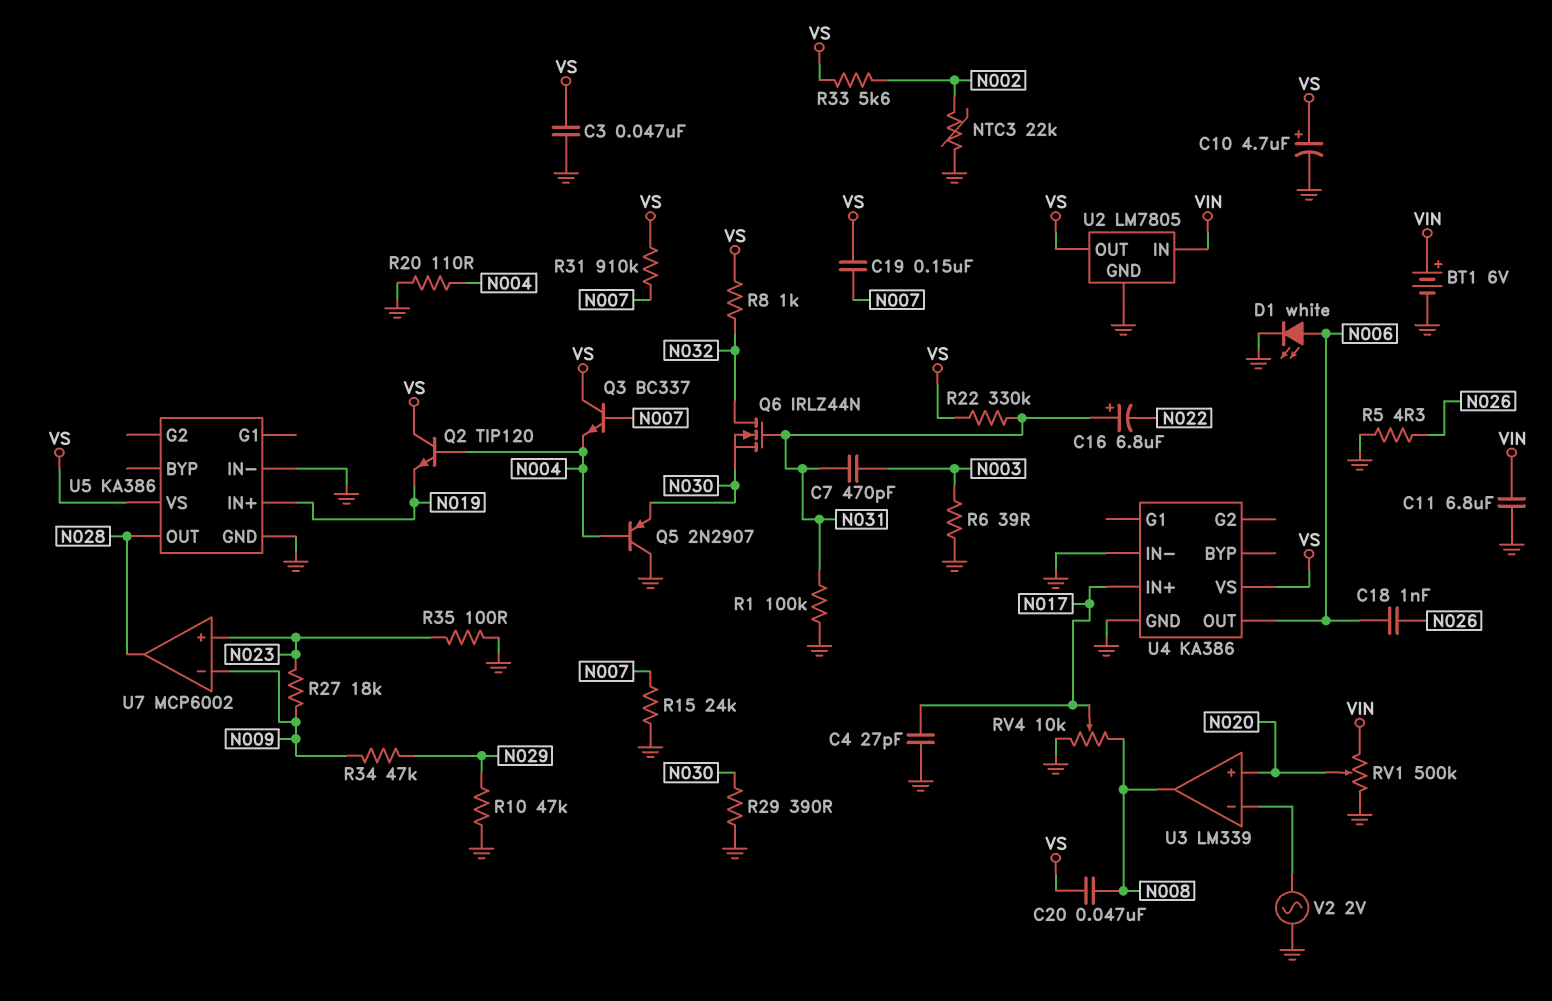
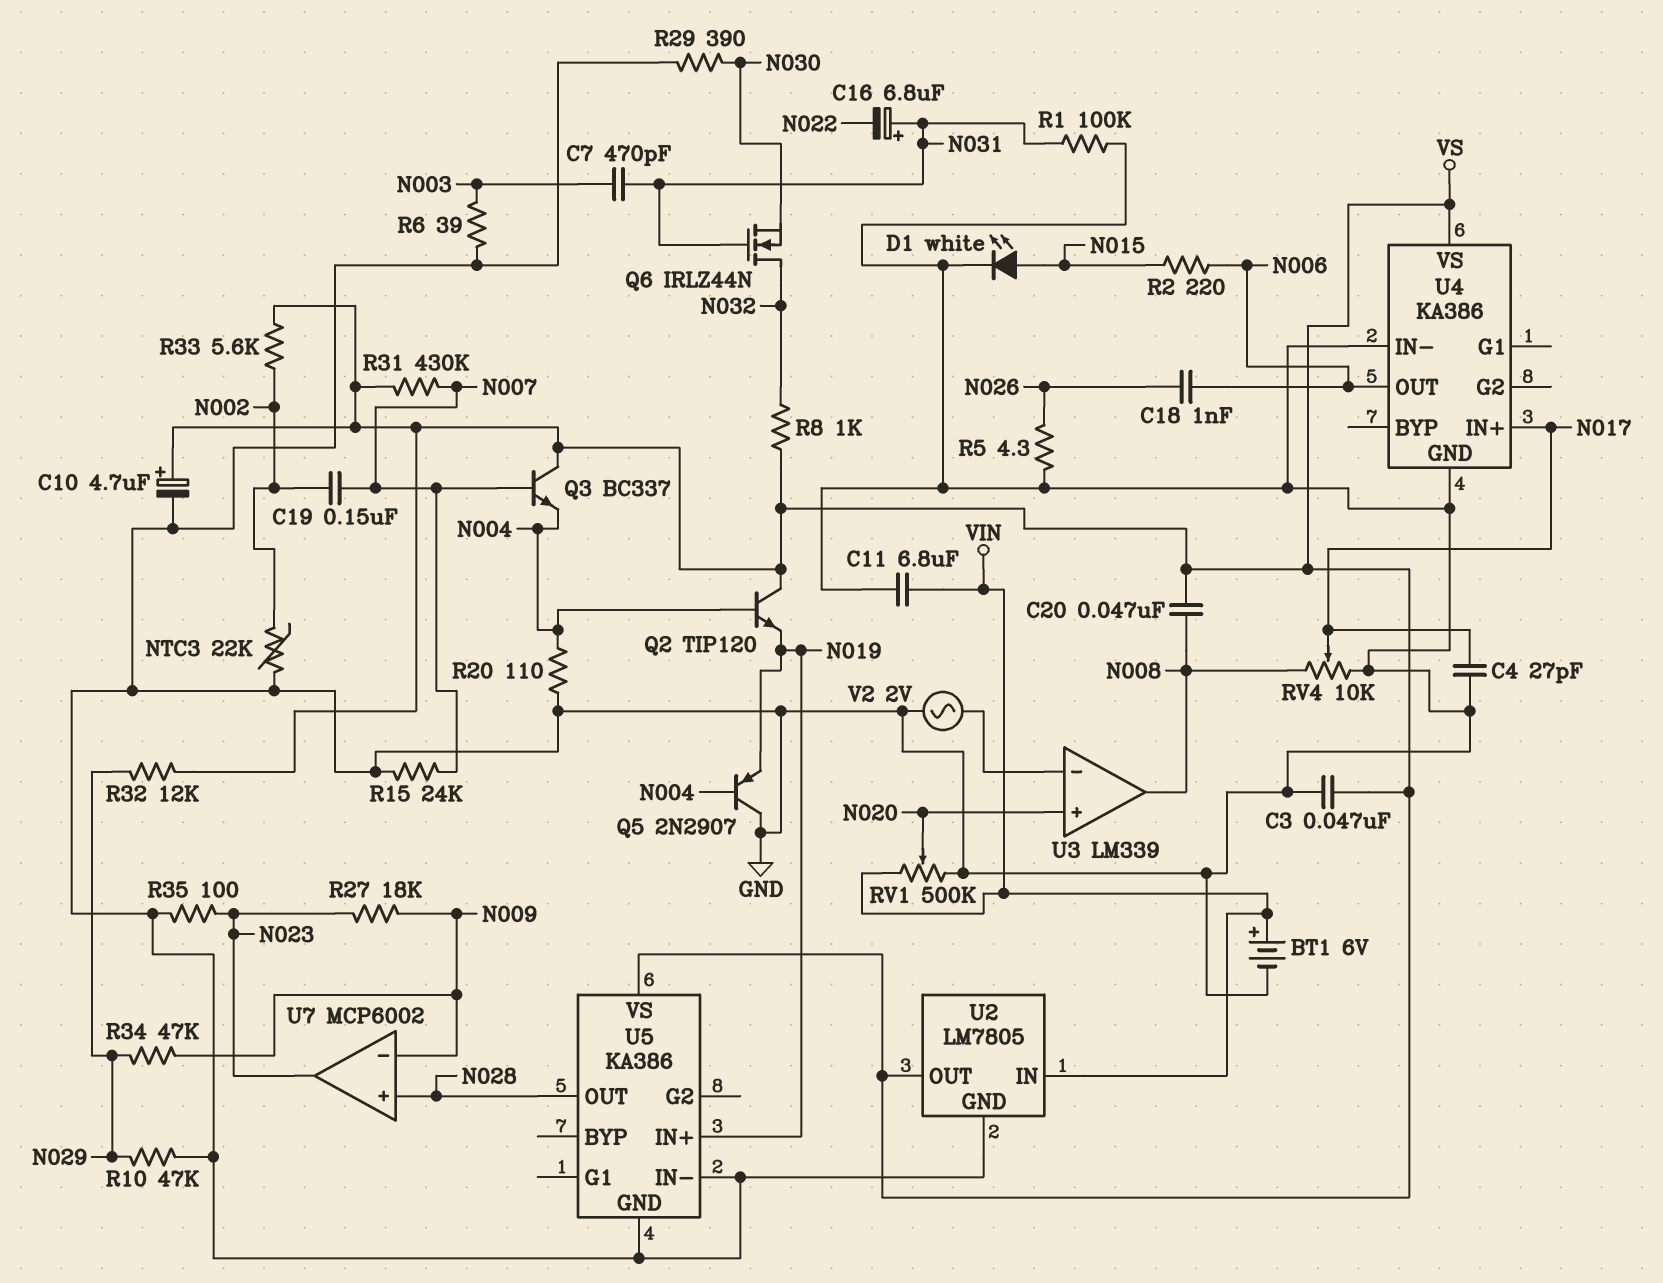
C19: 150nF (N007, VS) -> 150nF (N002, N007)
D1: LED white (A N006, K GND) -> LED white (A N015, K GND)
Q5: PNP 2N2907 (B N004, C GND, E N030) -> PNP 2N2907 (B N004, C GND, E N019)
R2: none -> 220 (N006, N015)
R22: 330k (N031, VS) -> none
R31: 910k (N007, VS) -> 430k (N007, VS)
R32: none -> 12k (N029, VS)
U7 pin in+: N023 -> N028
U7 pin out: N028 -> N023

